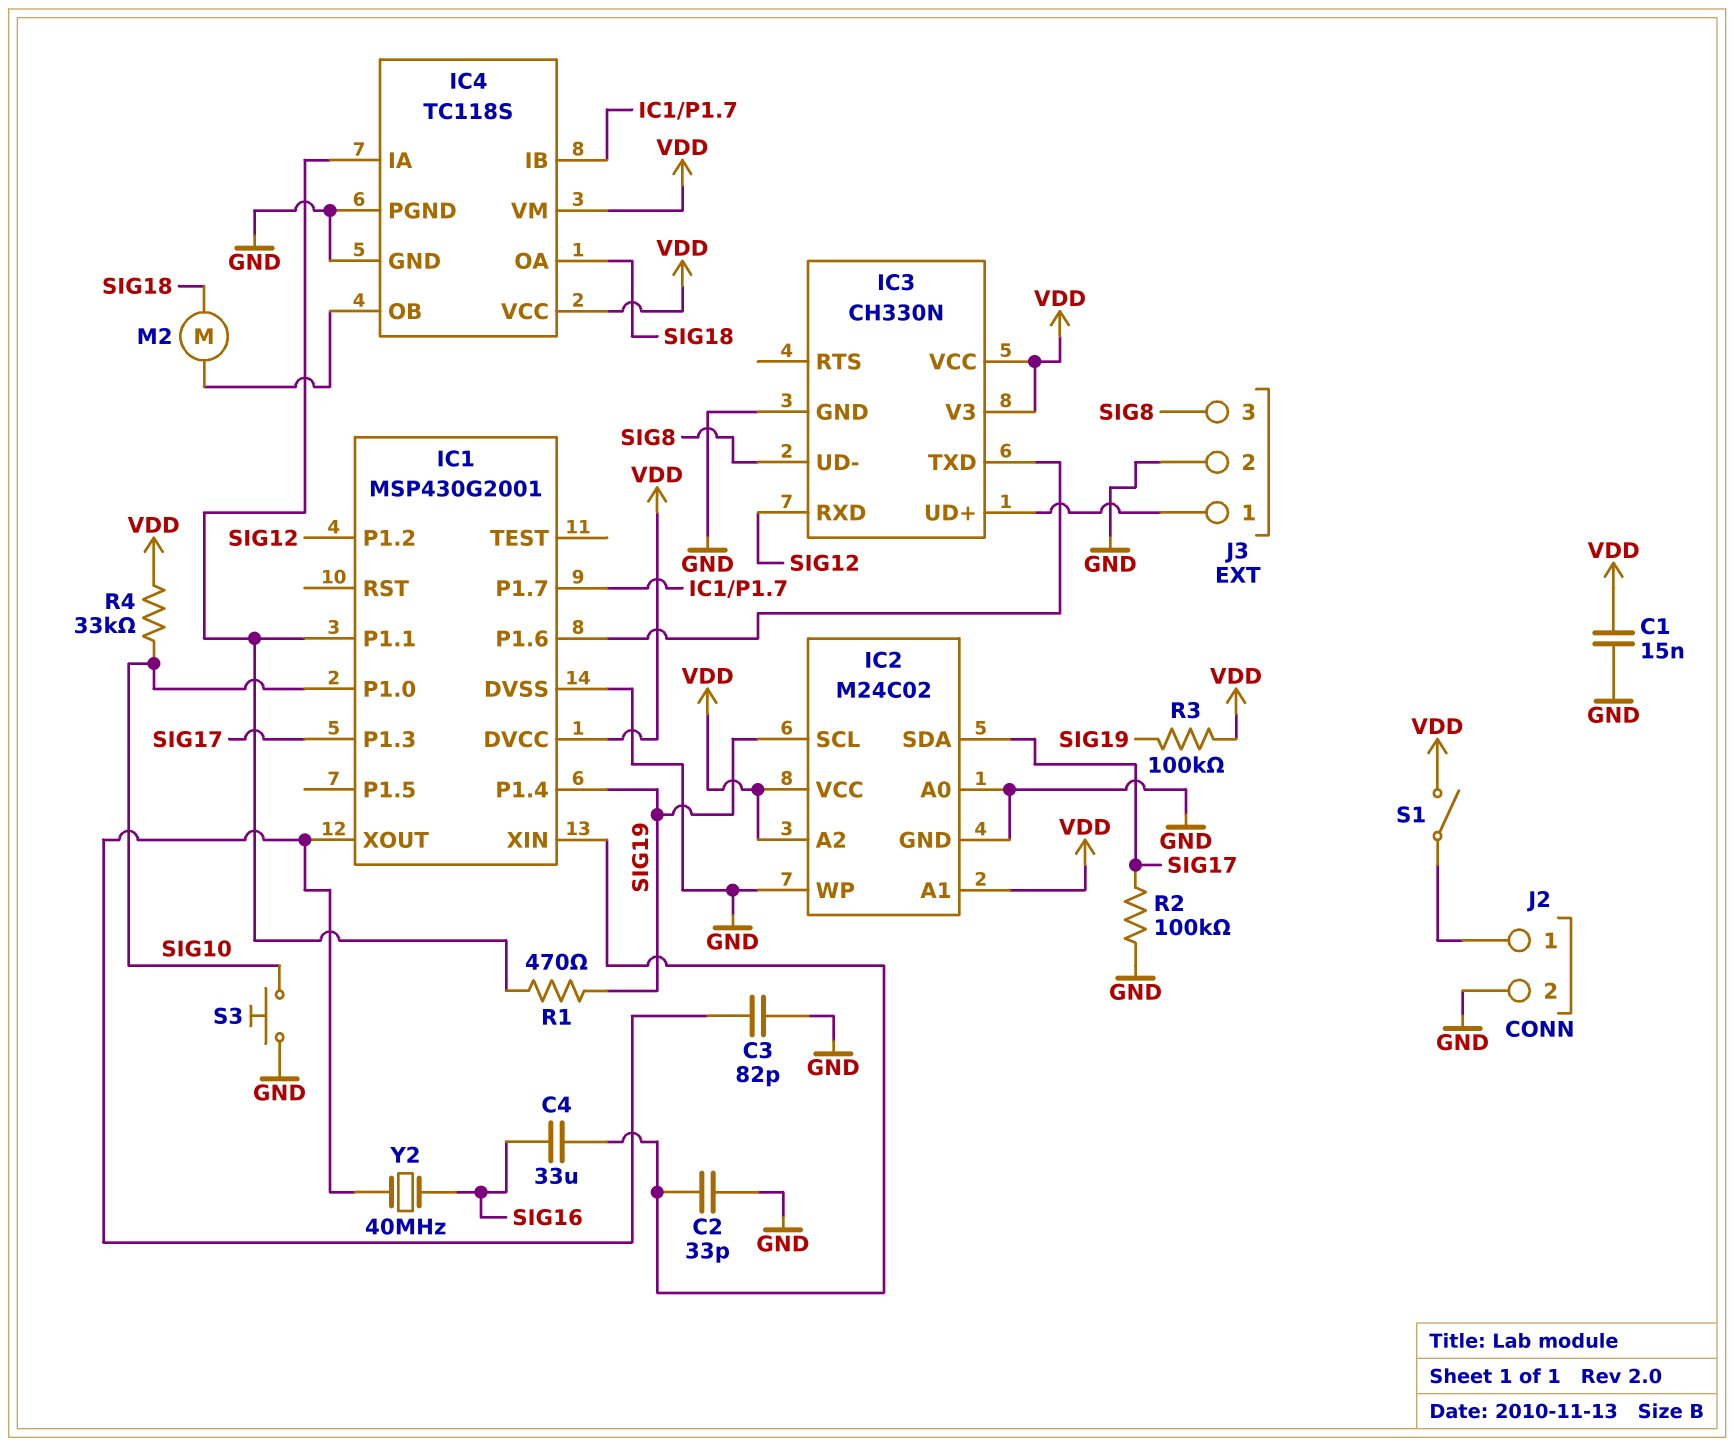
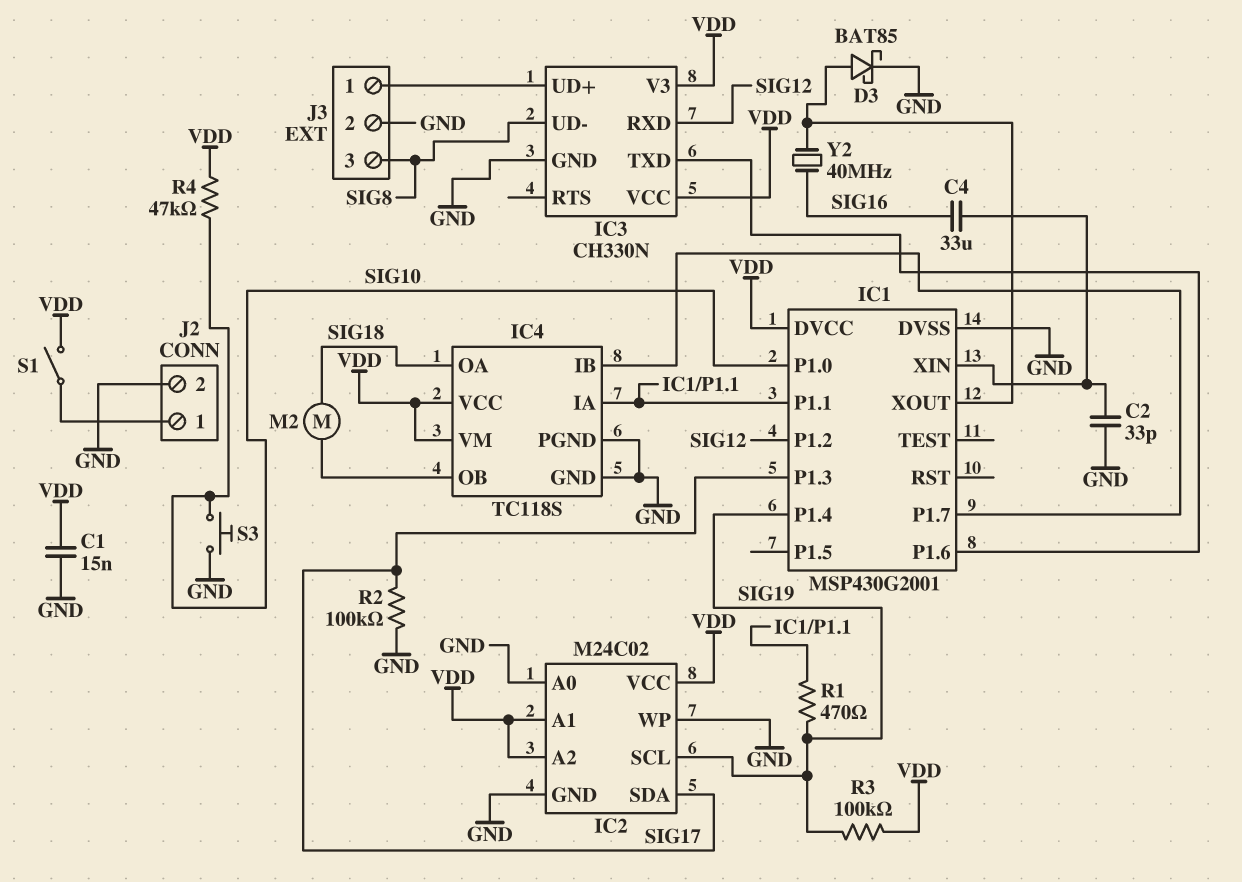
C3: 82pF (GND, IC1/XOUT) -> none
D3: none -> schottky BAT85 (A IC1/XOUT, K GND)
R4: 33k (SIG10, VDD) -> 47k (SIG10, VDD)

